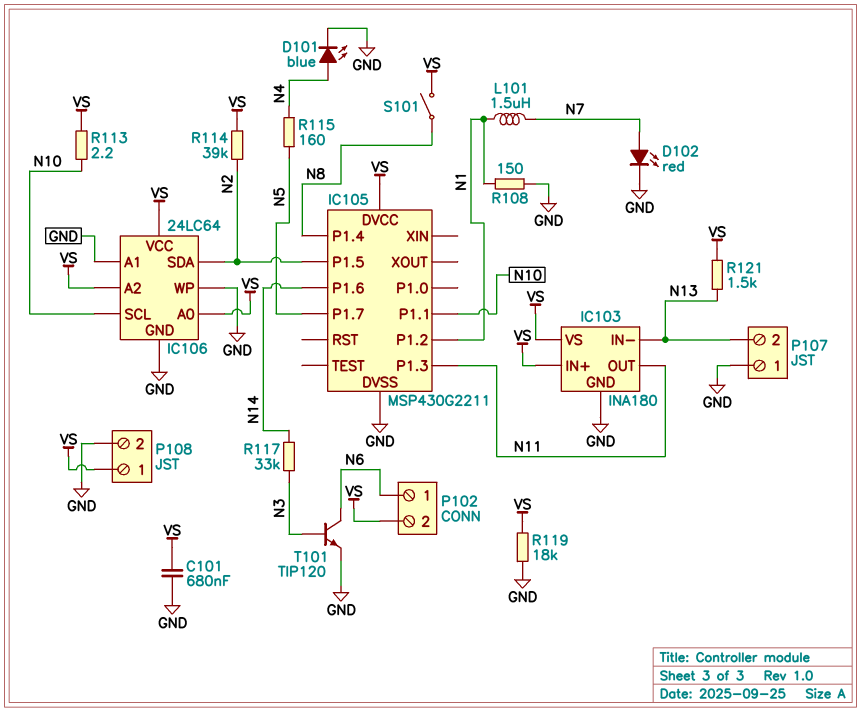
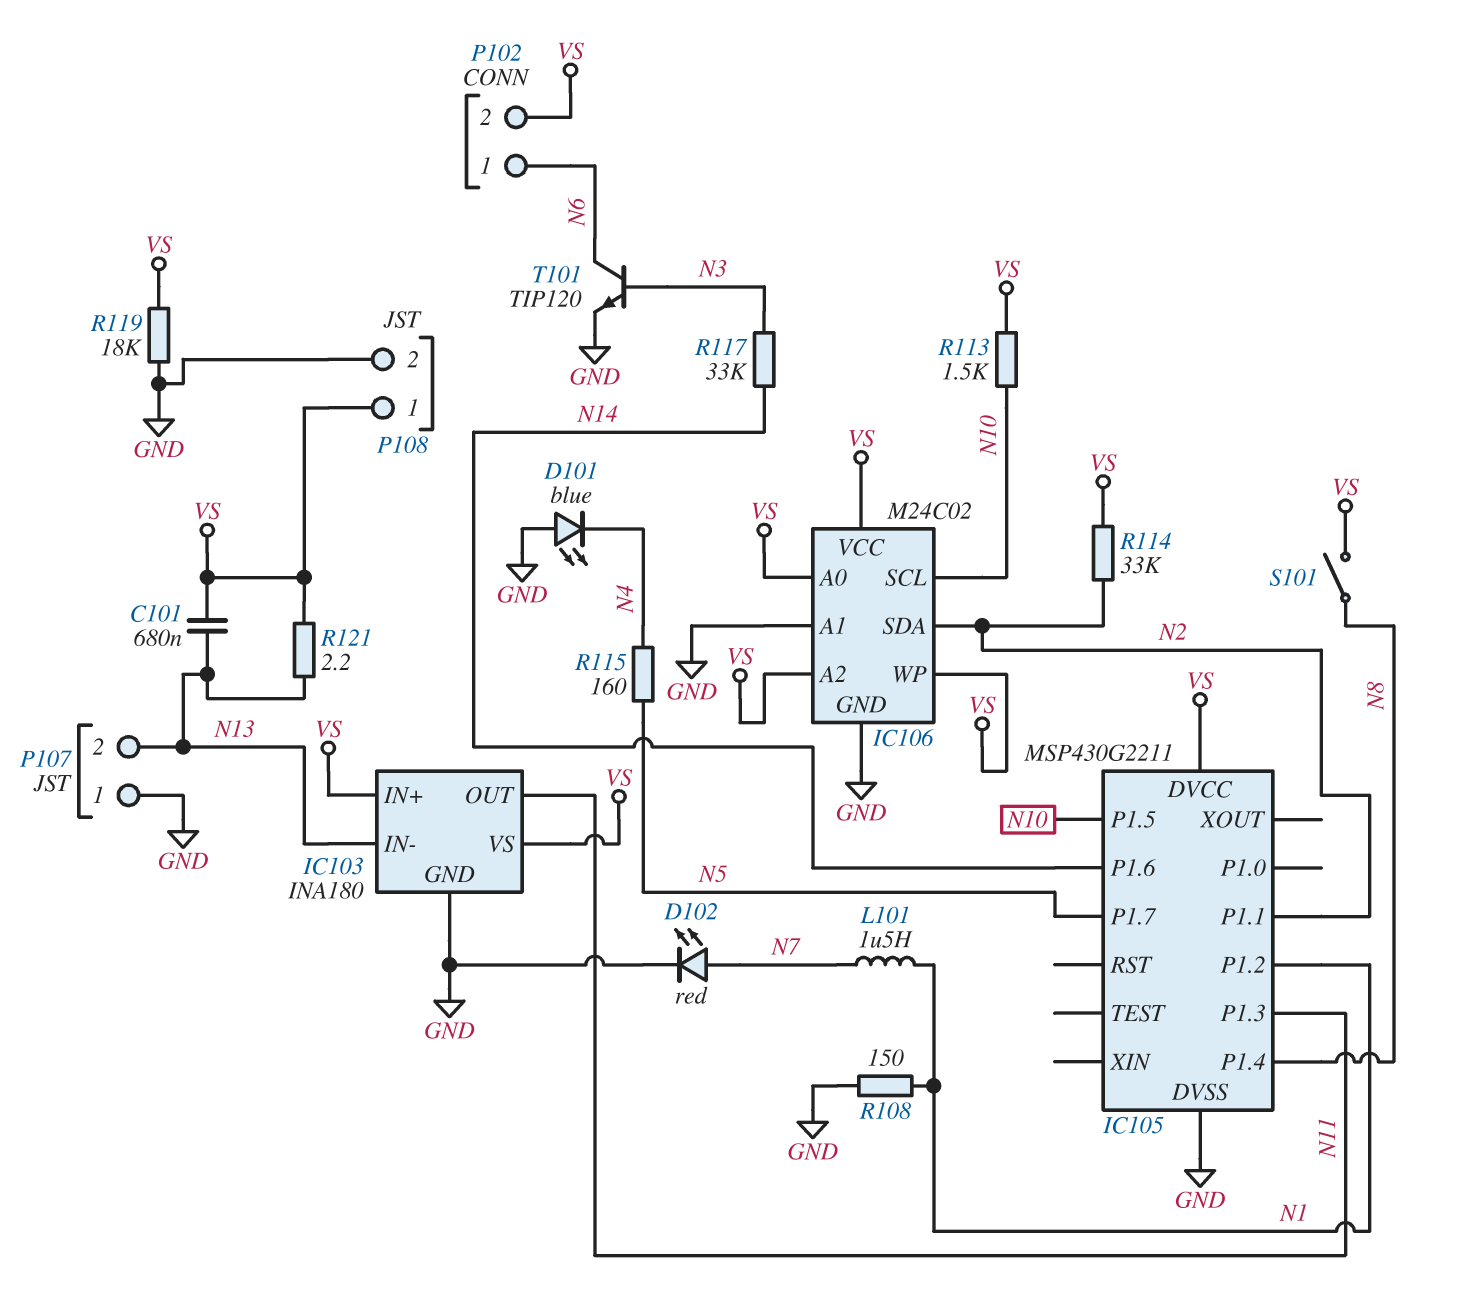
C101: 680nF (GND, VS) -> 680nF (N13, VS)
D101: LED blue (A N4, K GND) -> LED blue (A GND, K N4)
IC105 pin P1.1: N10 -> N2
IC105 pin P1.5: N2 -> N10
IC106: 24LC64 -> M24C02
IC106 pin WP: GND -> VS
R113: 2.2 (N10, VS) -> 1.5k (N10, VS)
R114: 39k (N2, VS) -> 33k (N2, VS)
R121: 1.5k (N13, VS) -> 2.2 (N13, VS)

